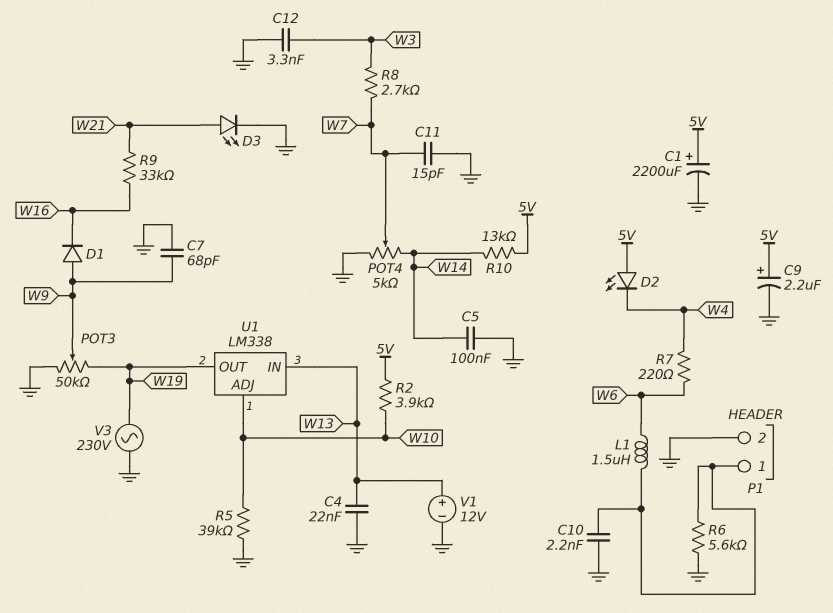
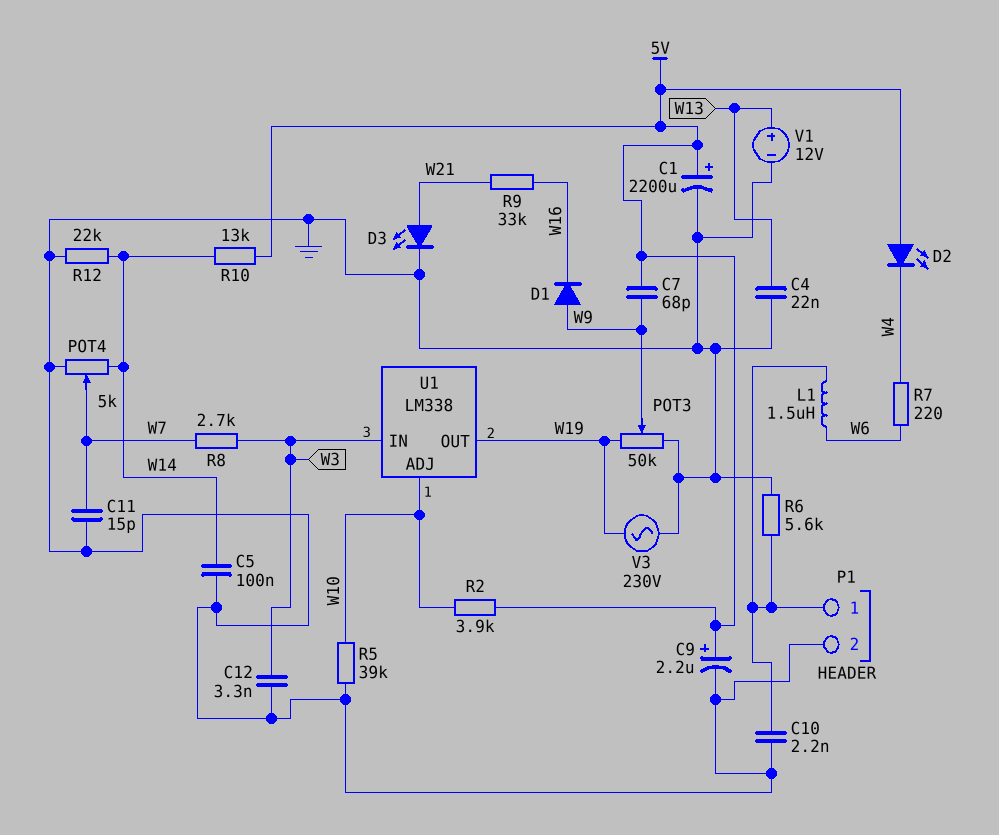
C7: 68pF (GND, W9) -> 68pF (5V, W9)
R12: none -> 22k (GND, W14)
U1 pin IN: W13 -> W3

